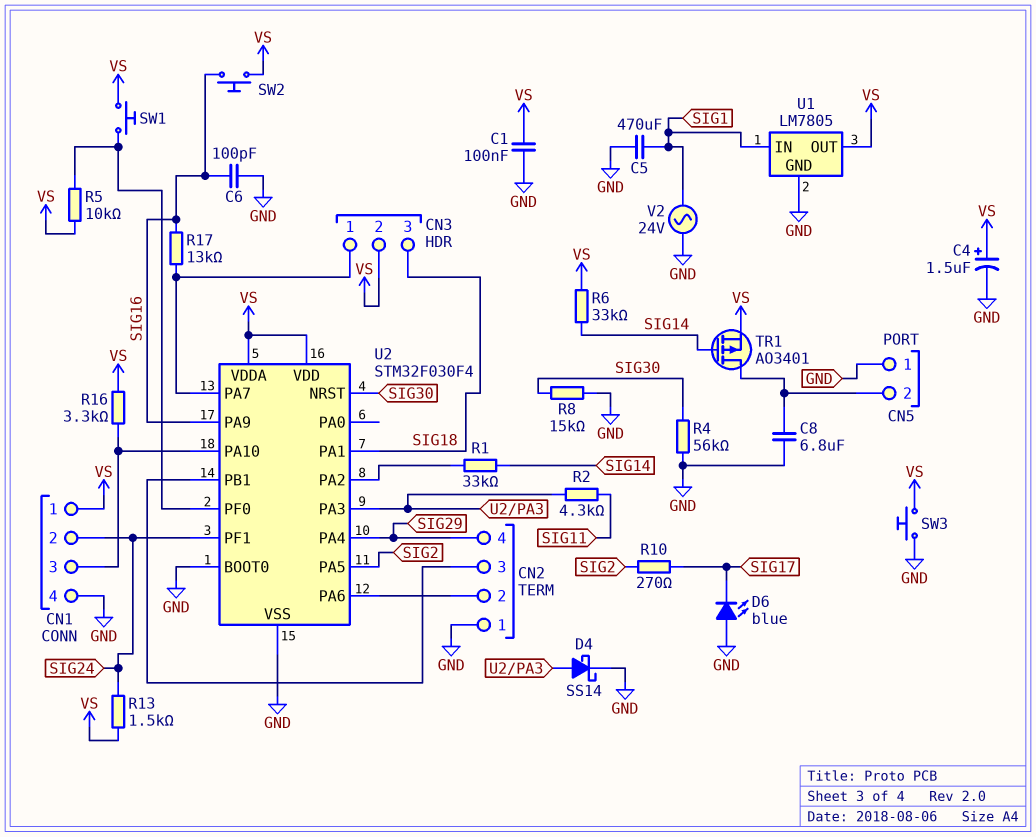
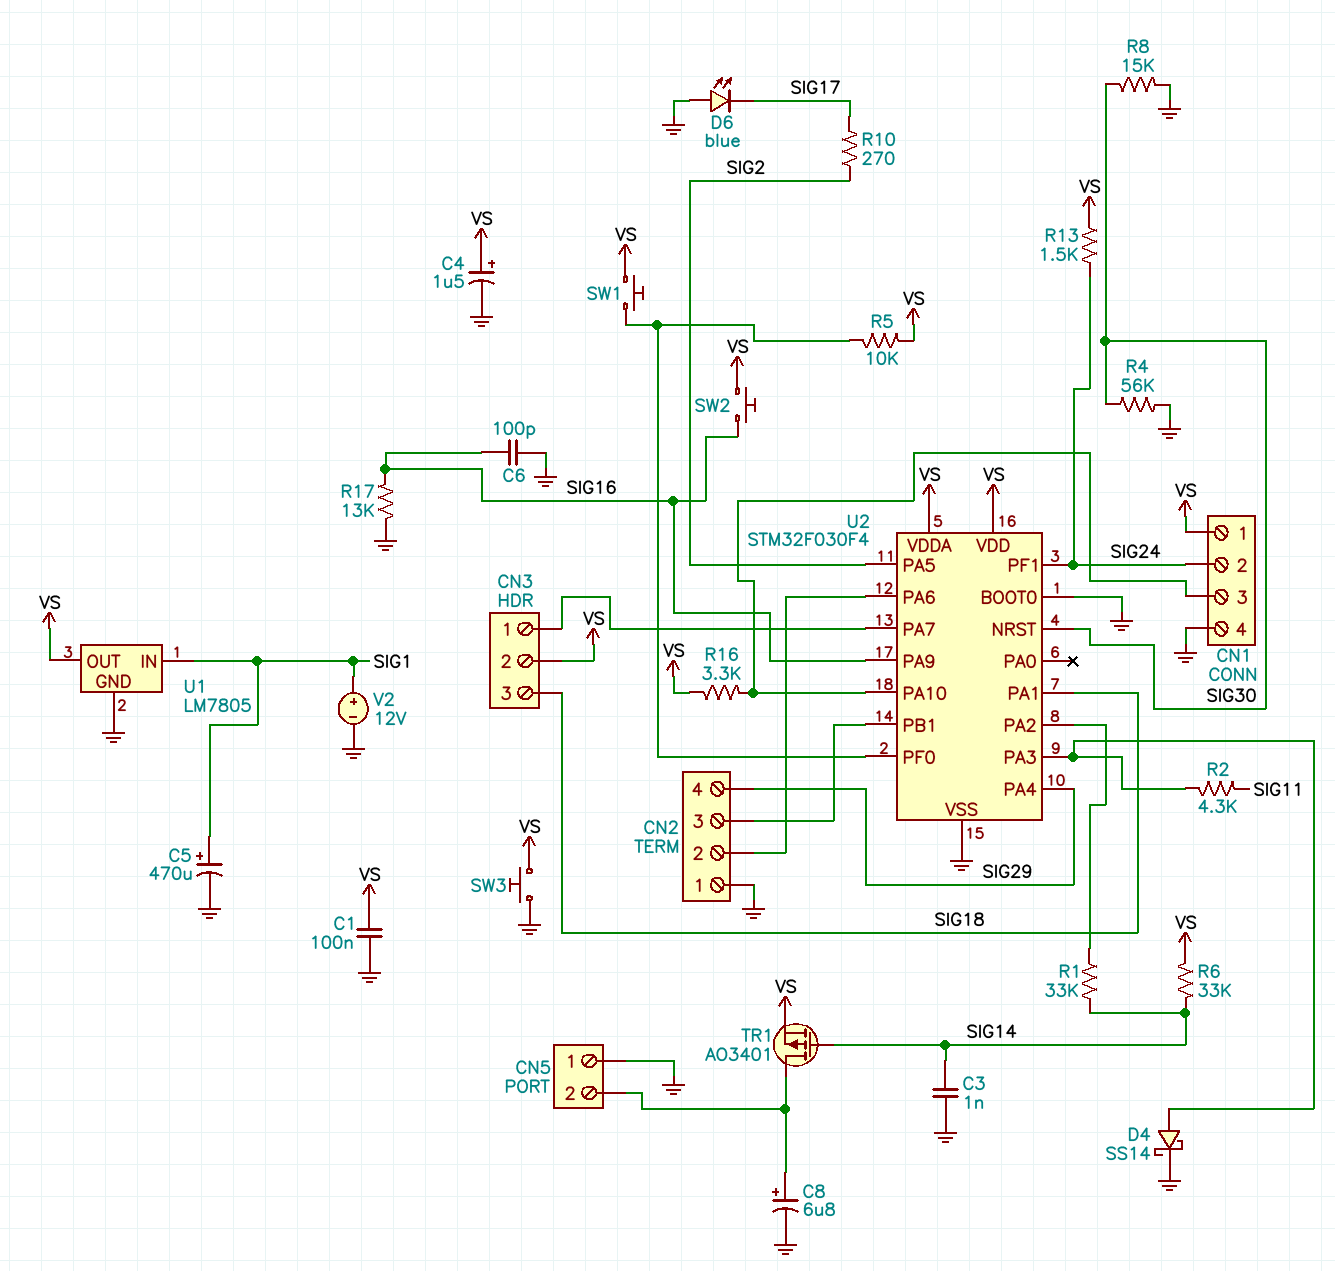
C3: none -> 1nF (GND, SIG14)
C5: 470uF (GND, SIG1) -> 470uF (plus SIG1, minus GND)
C8: 6.8uF (CN5/2, GND) -> 6.8uF (plus CN5/2, minus GND)
R17: 13k (CN3/1, SIG16) -> 13k (GND, SIG16)
V2: AC 24V (GND, SIG1) -> 12V (plus SIG1, minus GND)

